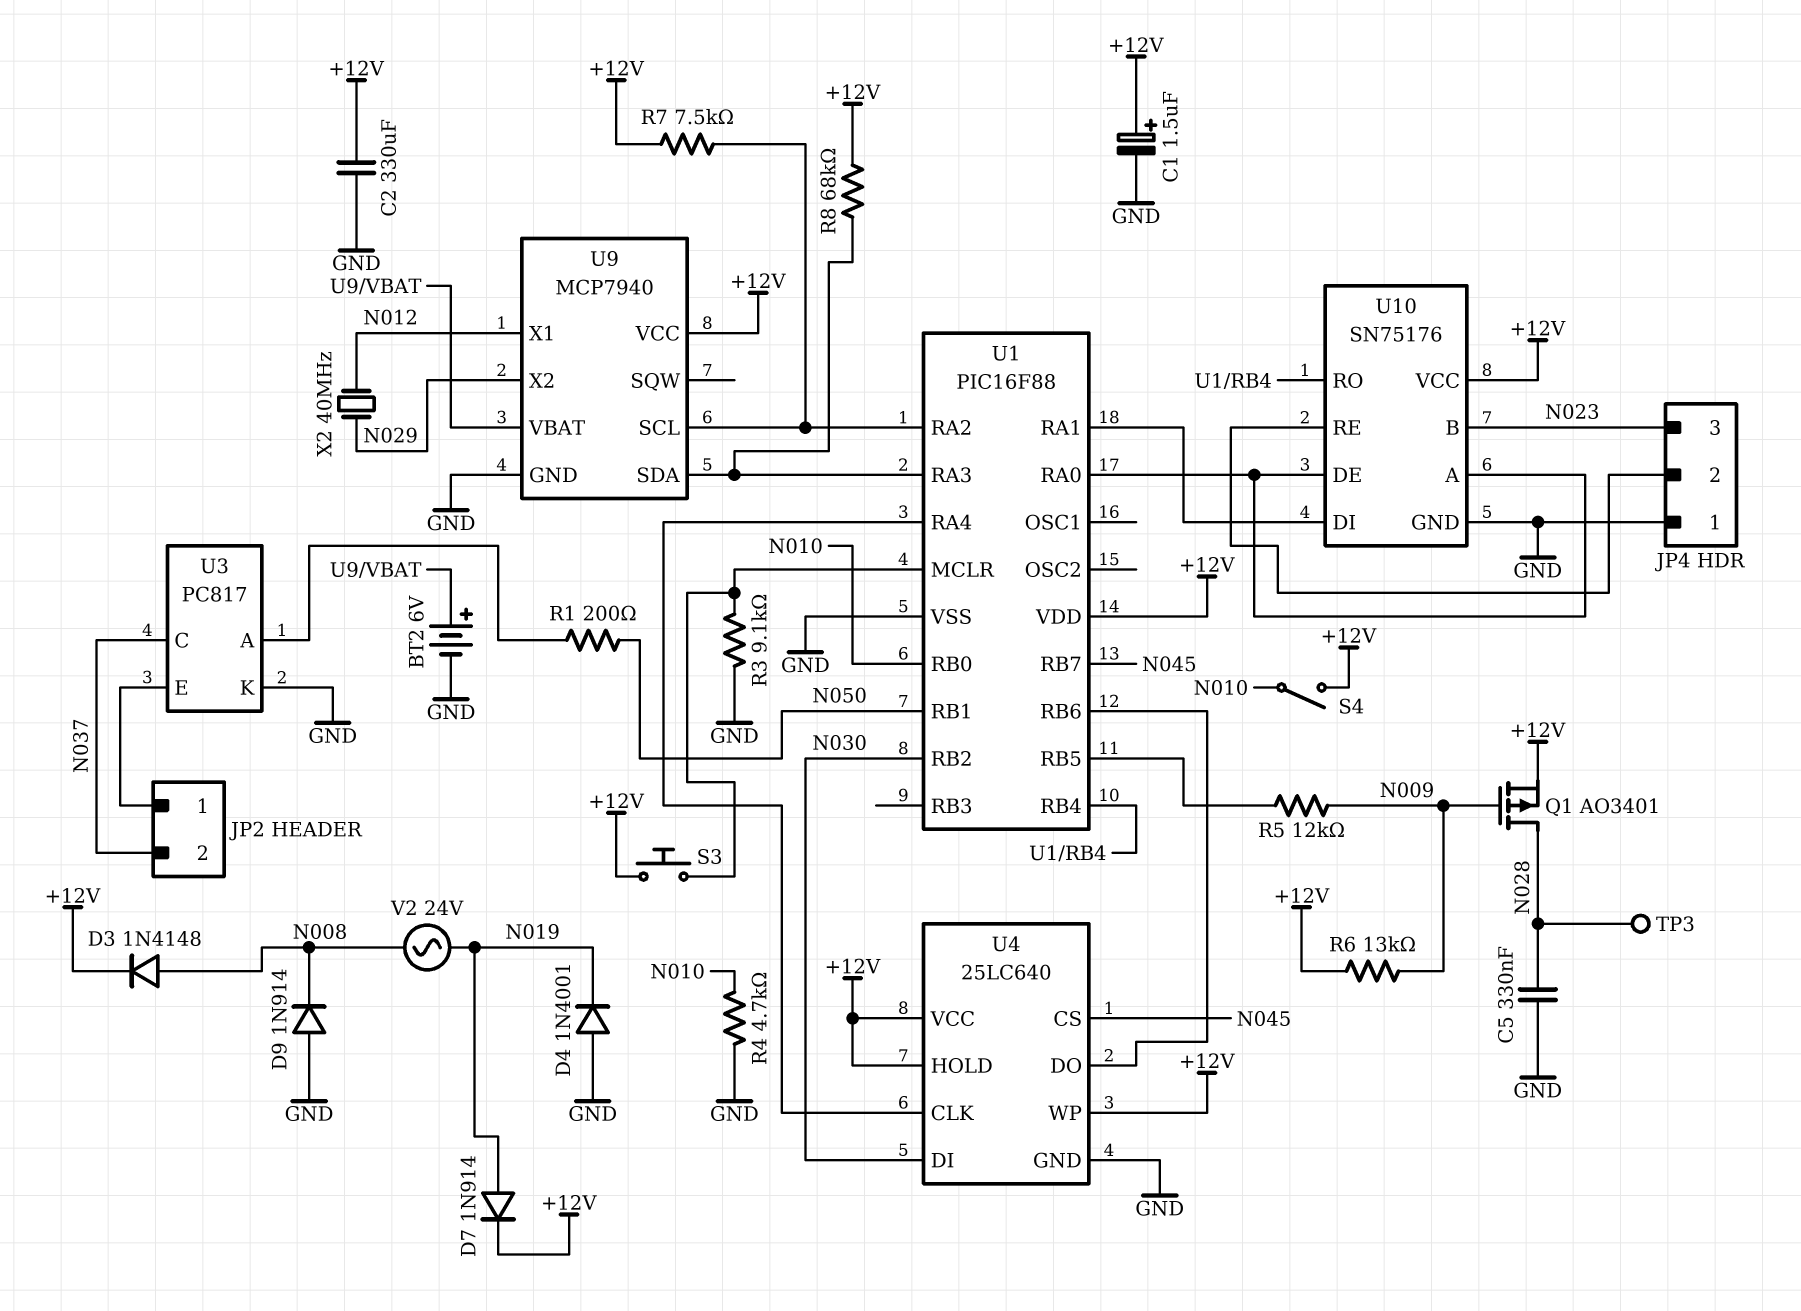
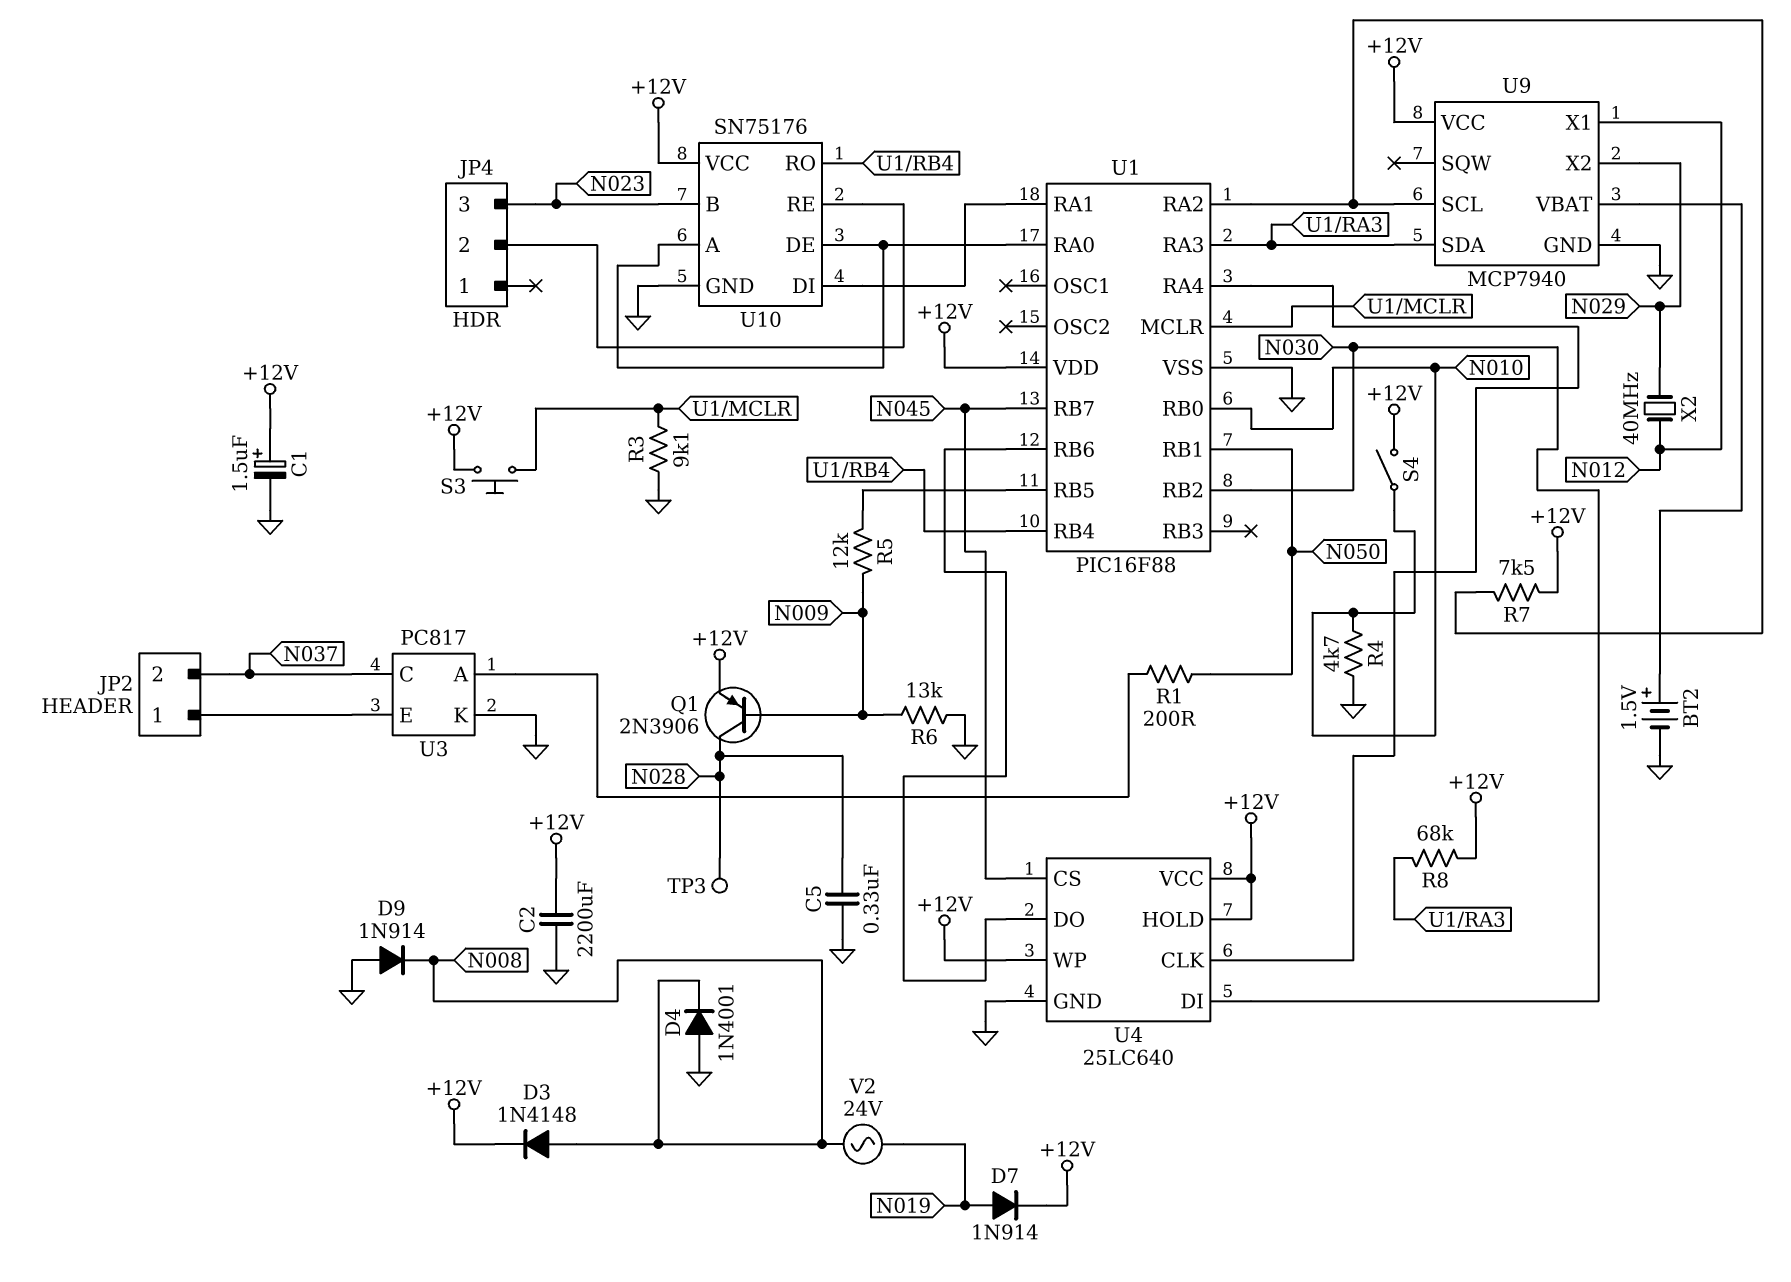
BT2: 6V (plus U9/VBAT, minus GND) -> 1.5V (plus U9/VBAT, minus GND)
C2: 330uF (+12V, GND) -> 2200uF (+12V, GND)
D4: diode 1N4001 (A GND, K N019) -> diode 1N4001 (A GND, K N008)
JP4 pin 1: GND -> none
Q1: PMOS AO3401 (G N009, D N028, S +12V) -> PNP 2N3906 (B N009, C N028, E +12V)
R6: 13k (+12V, N009) -> 13k (GND, N009)

